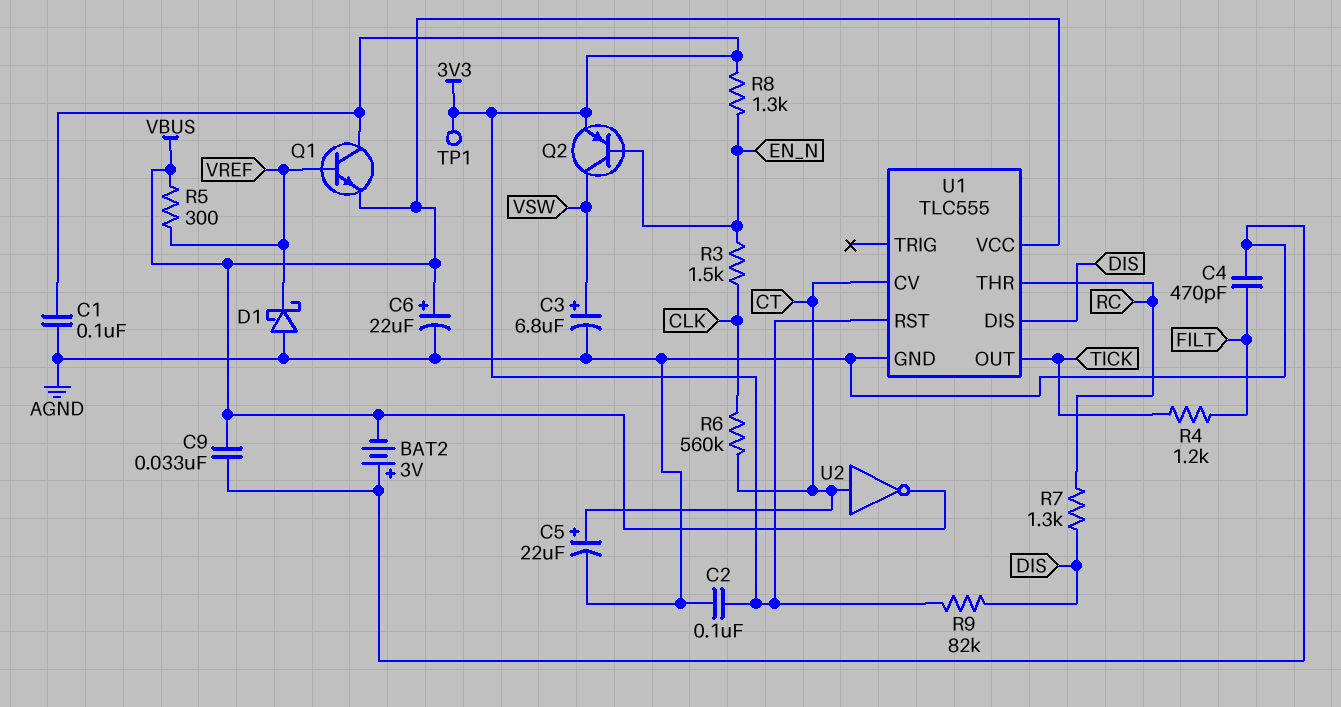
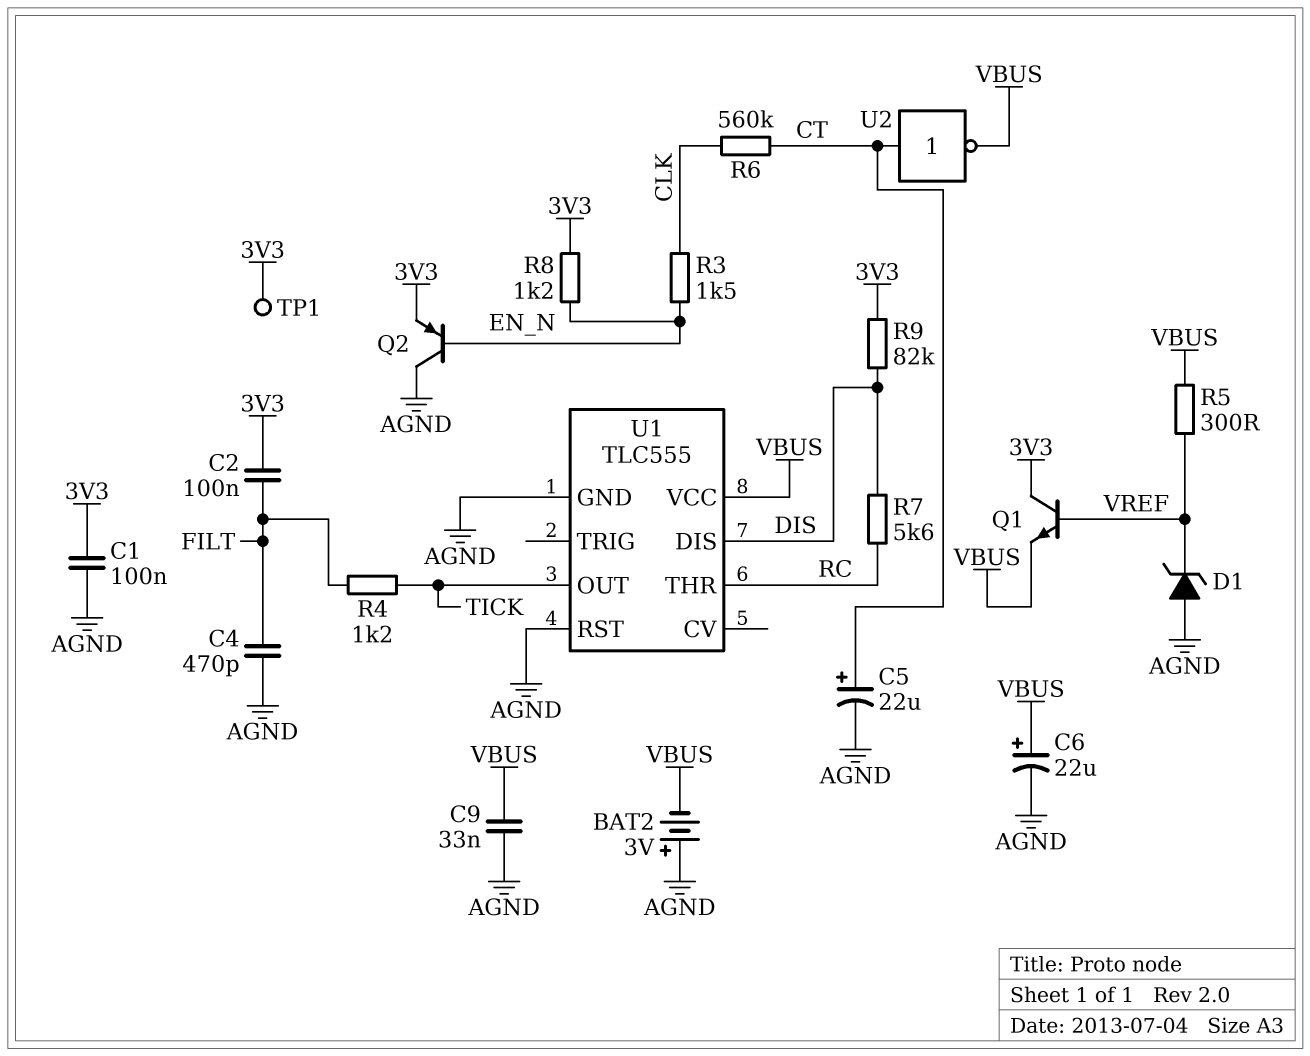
C2: 100nF (3V3, AGND) -> 100nF (3V3, FILT)
C3: 6.8uF (plus VSW, minus AGND) -> none
D1: schottky (A AGND, K VREF) -> zener (A AGND, K VREF)
Q2: PNP (B EN_N, C VSW, E 3V3) -> PNP (B EN_N, C AGND, E 3V3)
R7: 1.3k (DIS, RC) -> 5.6k (DIS, RC)
R8: 1.3k (3V3, EN_N) -> 1.2k (3V3, EN_N)
U1 pin CV: CT -> none
U1 pin RST: 3V3 -> AGND

